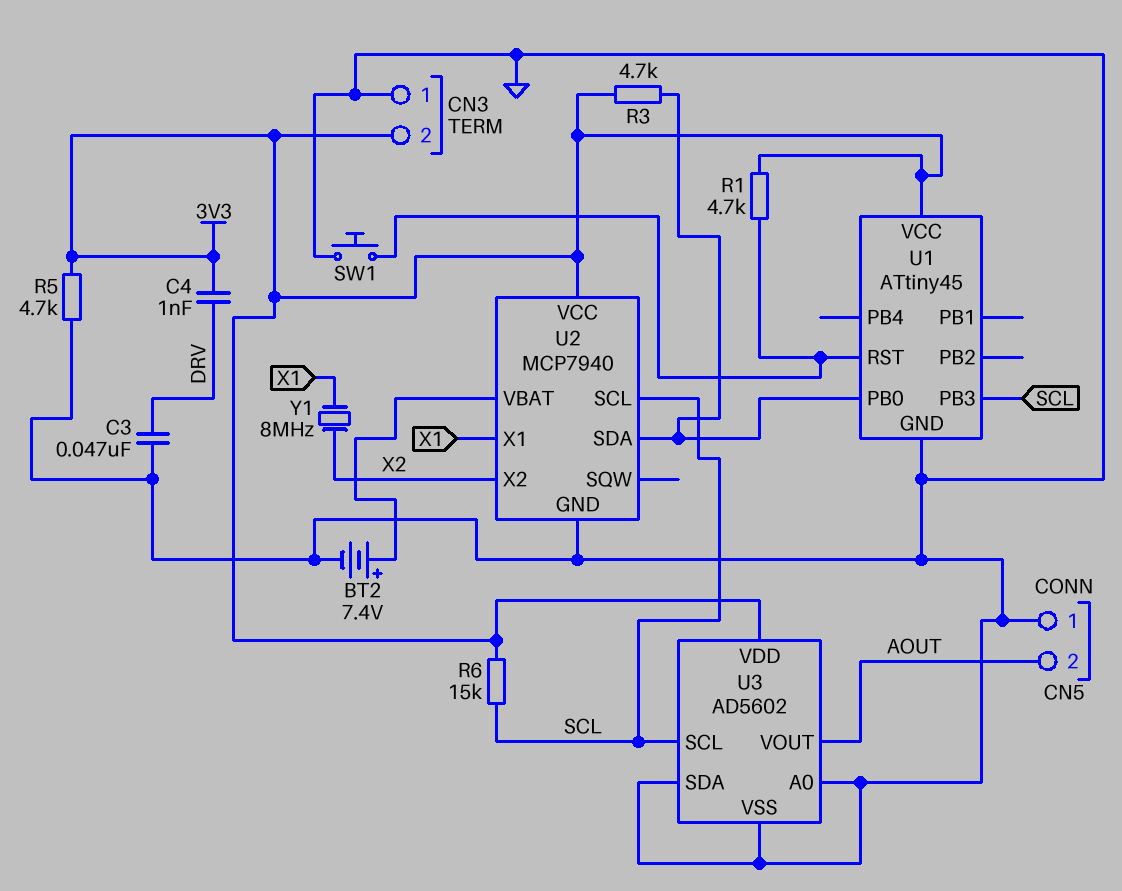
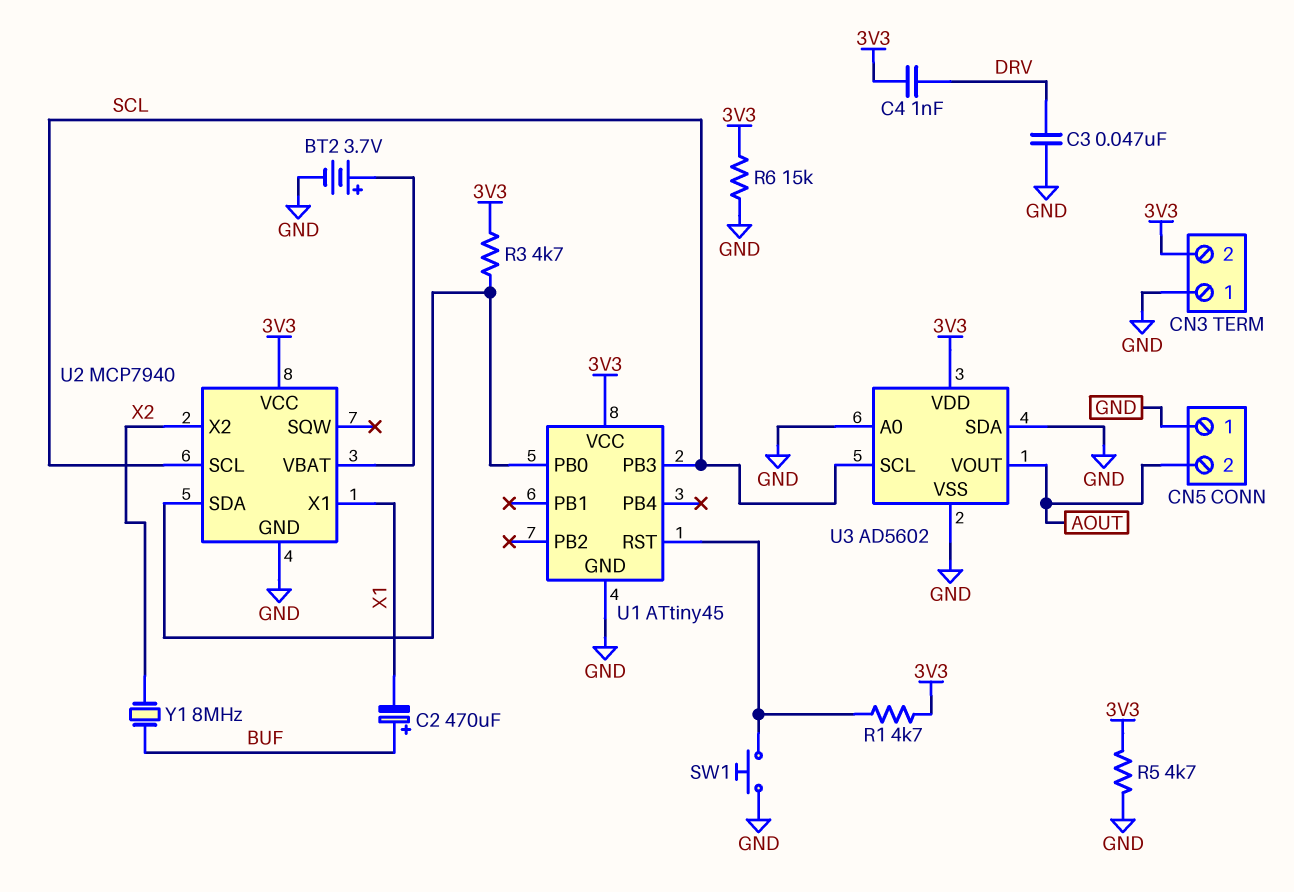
BT2: 7.4V (plus U2/VBAT, minus GND) -> 3.7V (plus U2/VBAT, minus GND)
C2: none -> 470uF (plus BUF, minus X1)
R6: 15k (3V3, SCL) -> 15k (3V3, GND)
Y1: 8MHz (X1, X2) -> 8MHz (BUF, X2)

